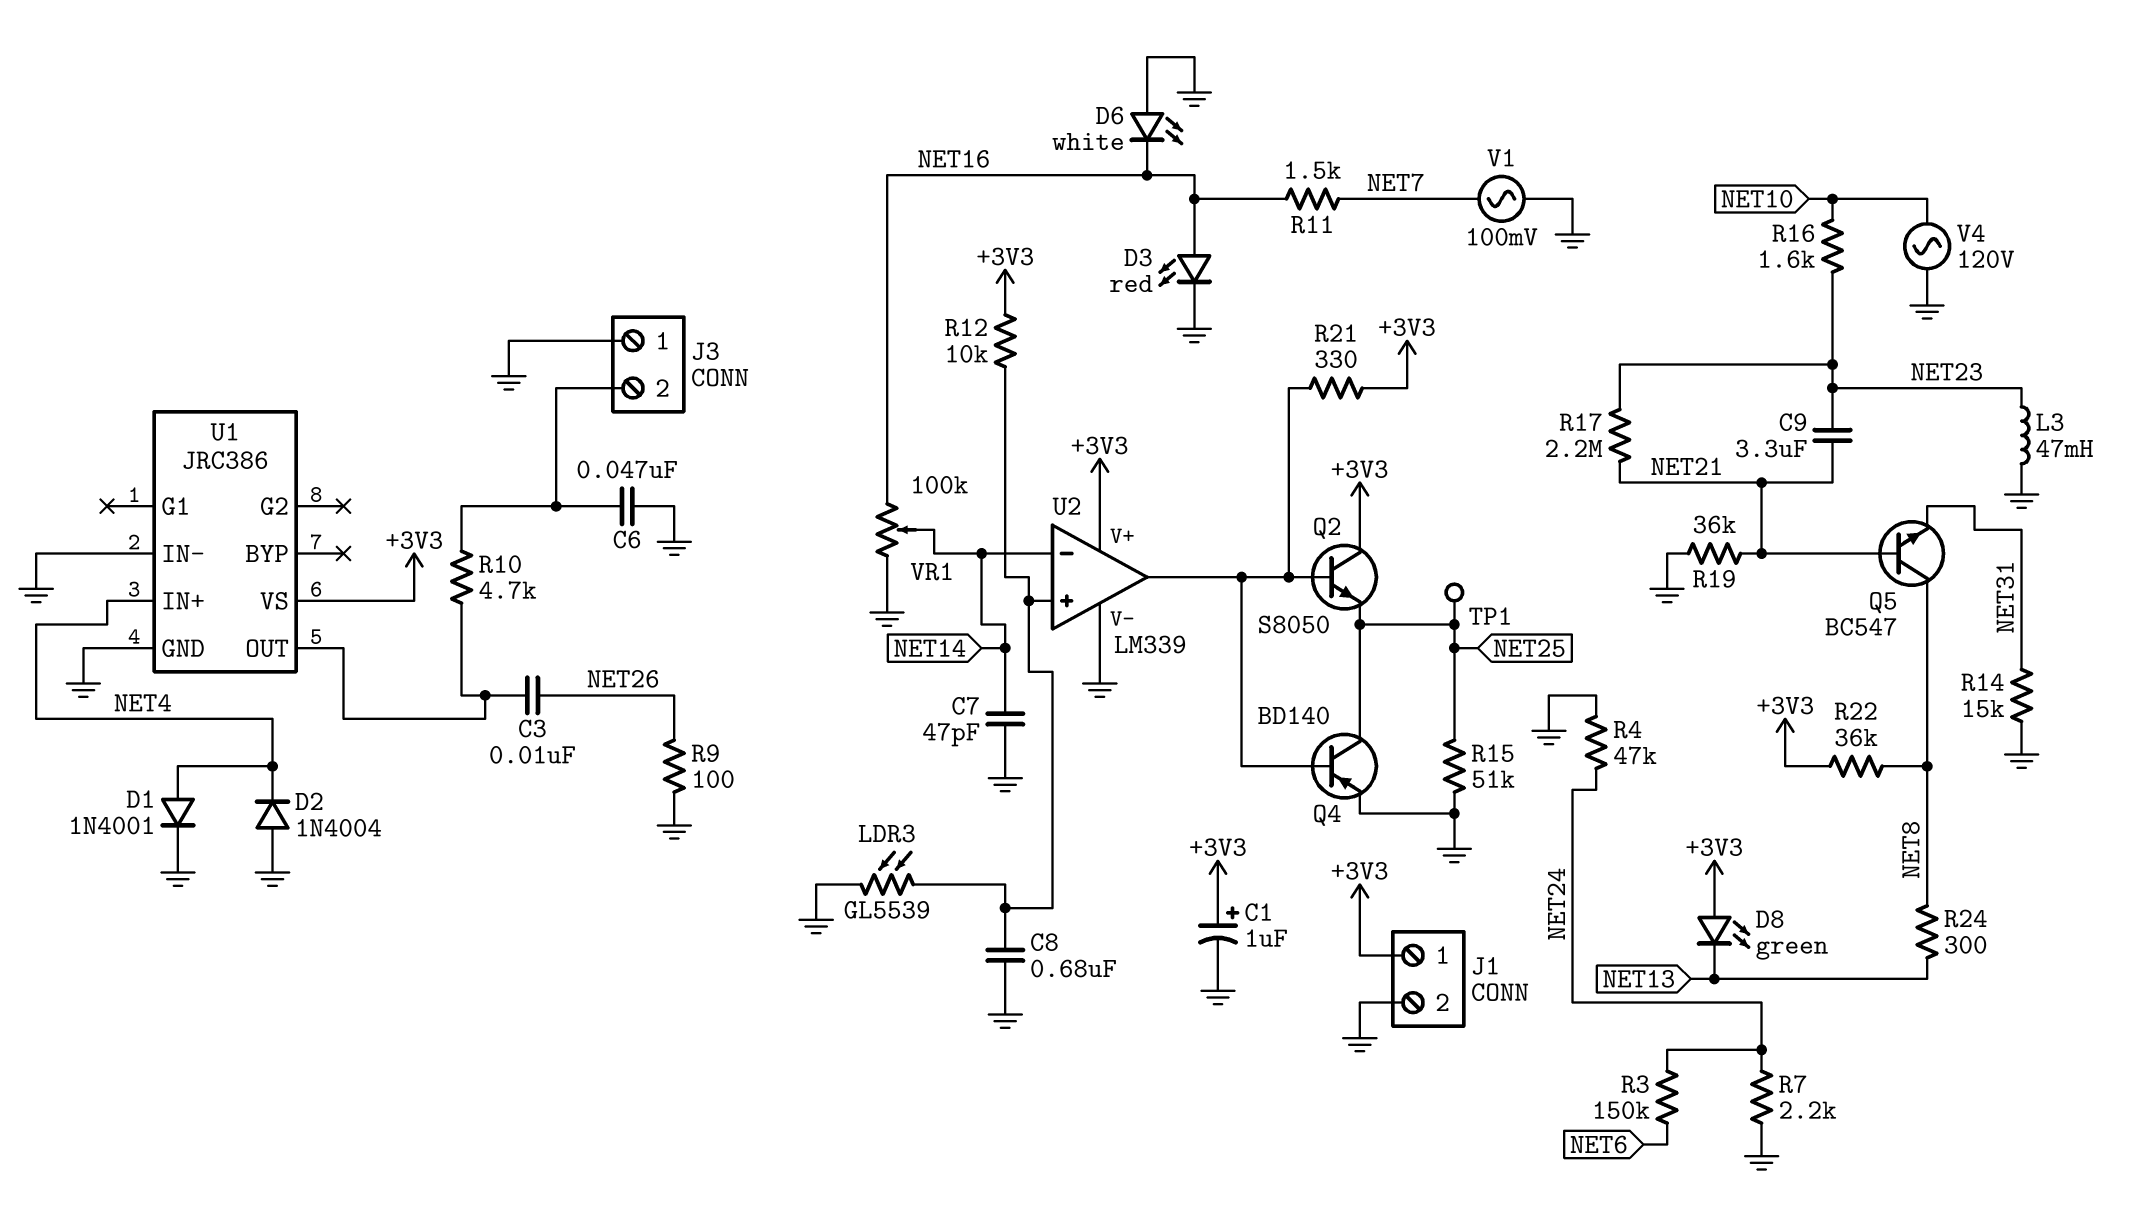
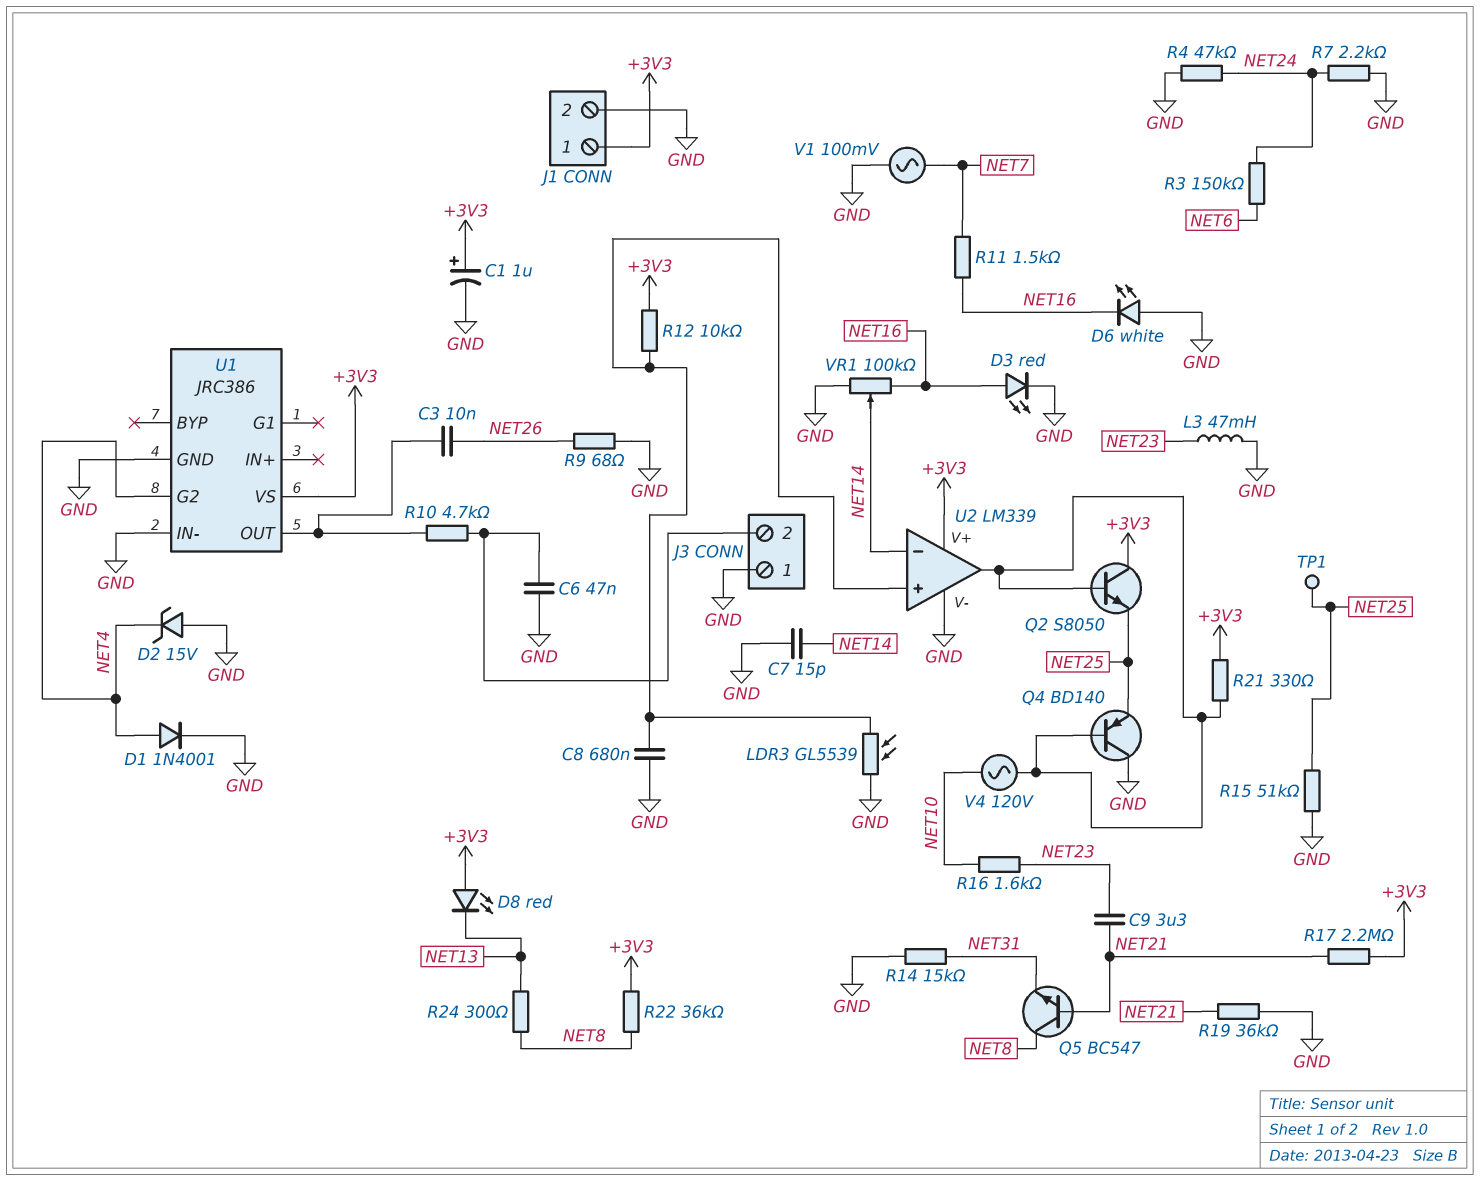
C7: 47pF (GND, NET14) -> 15pF (GND, NET14)
D2: diode 1N4004 (A GND, K NET4) -> zener 15V (A GND, K NET4)
D8: LED green (A +3V3, K NET13) -> LED red (A +3V3, K NET13)
Q4: PNP BD140 (B U2/out, C NET25, E GND) -> PNP BD140 (B U2/out, C GND, E NET25)
R9: 100 (GND, NET26) -> 68 (GND, NET26)
R17: 2.2M (NET21, NET23) -> 2.2M (+3V3, NET21)
U1 pin G2: none -> NET4
U1 pin IN+: NET4 -> none
V4: AC 120V (GND, NET10) -> AC 120V (NET10, U2/out)

